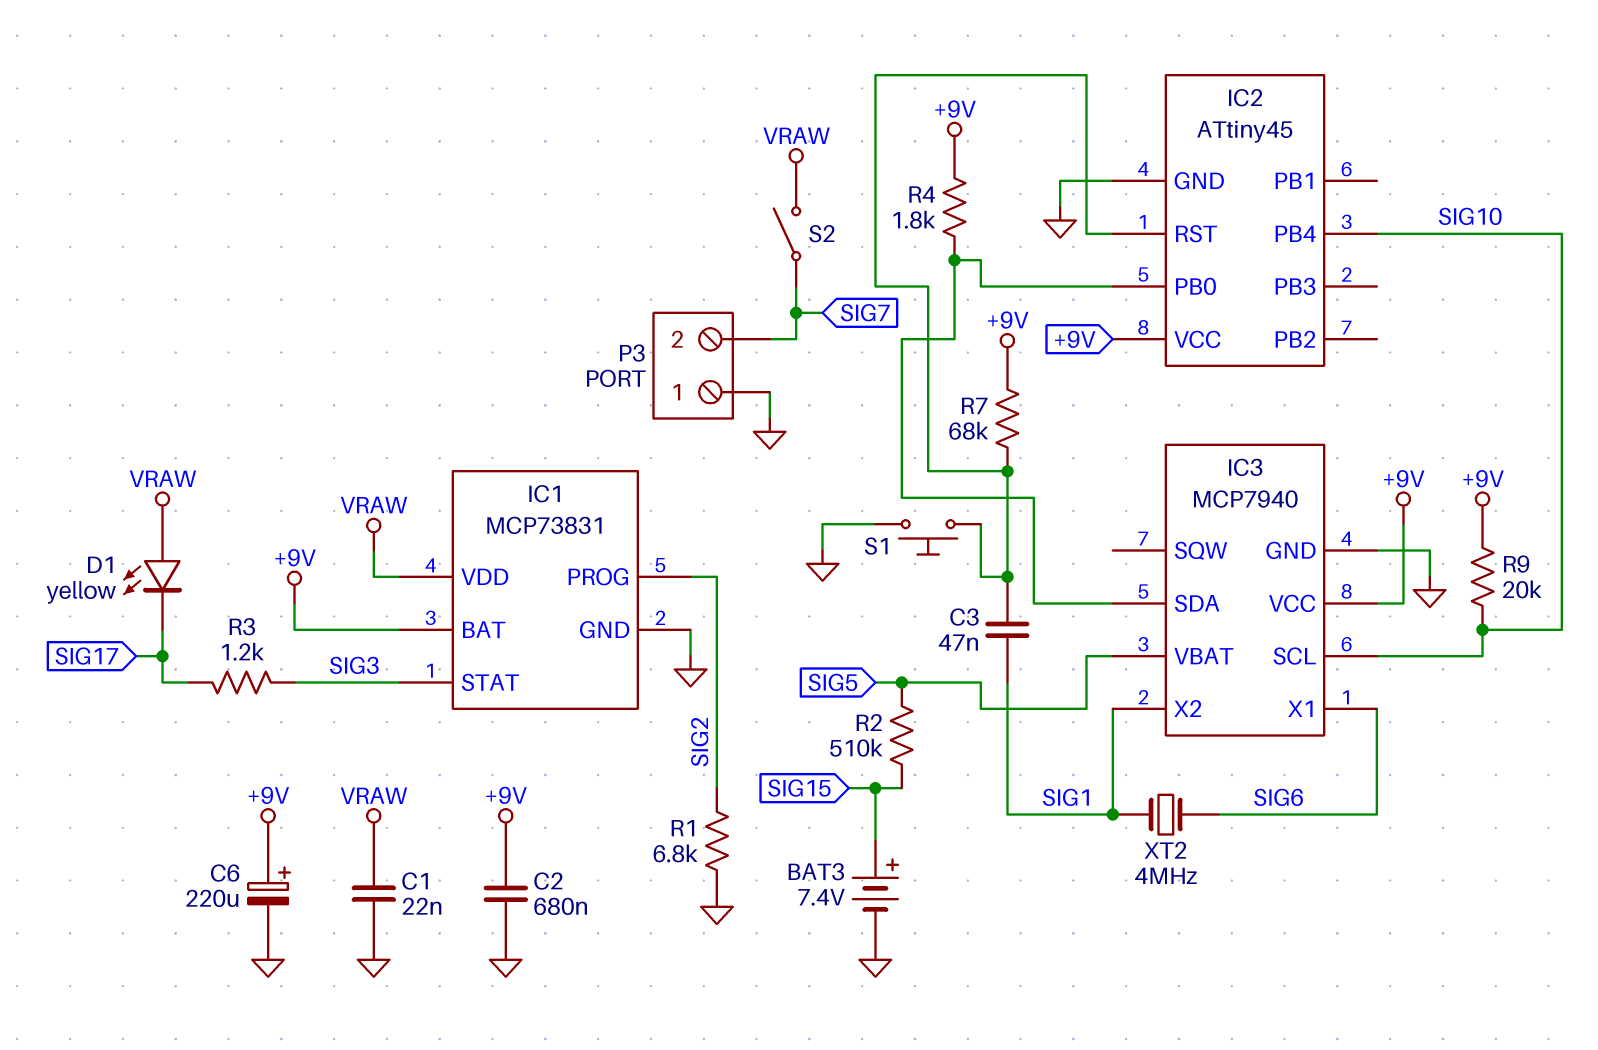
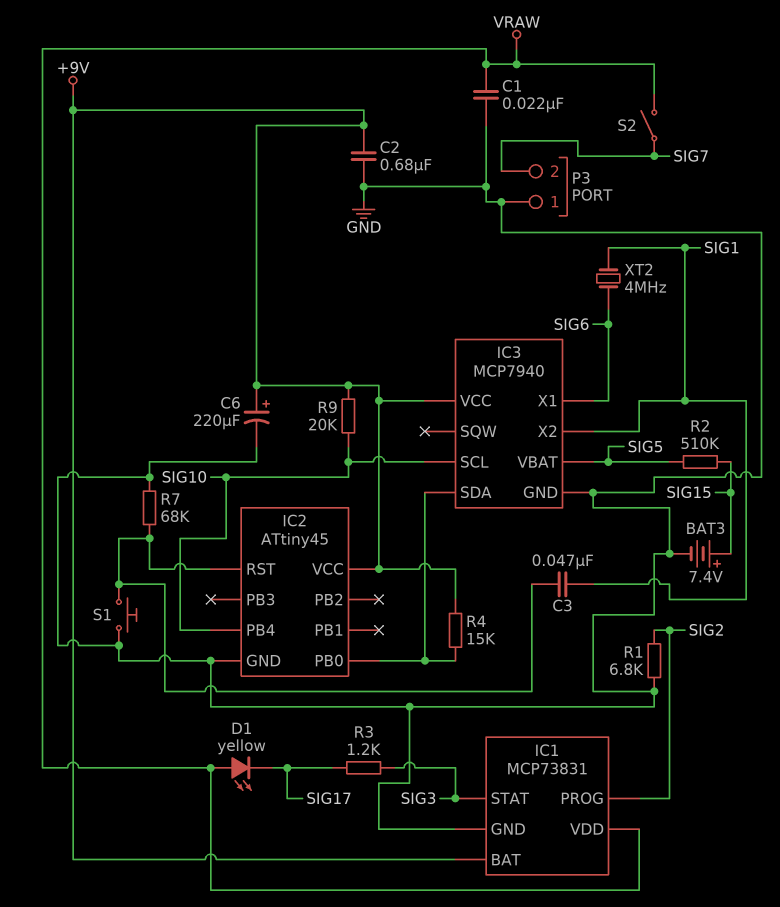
R4: 1.8k (+9V, IC2/PB0) -> 15k (+9V, IC2/PB0)
R7: 68k (+9V, IC2/RST) -> 68k (GND, IC2/RST)

